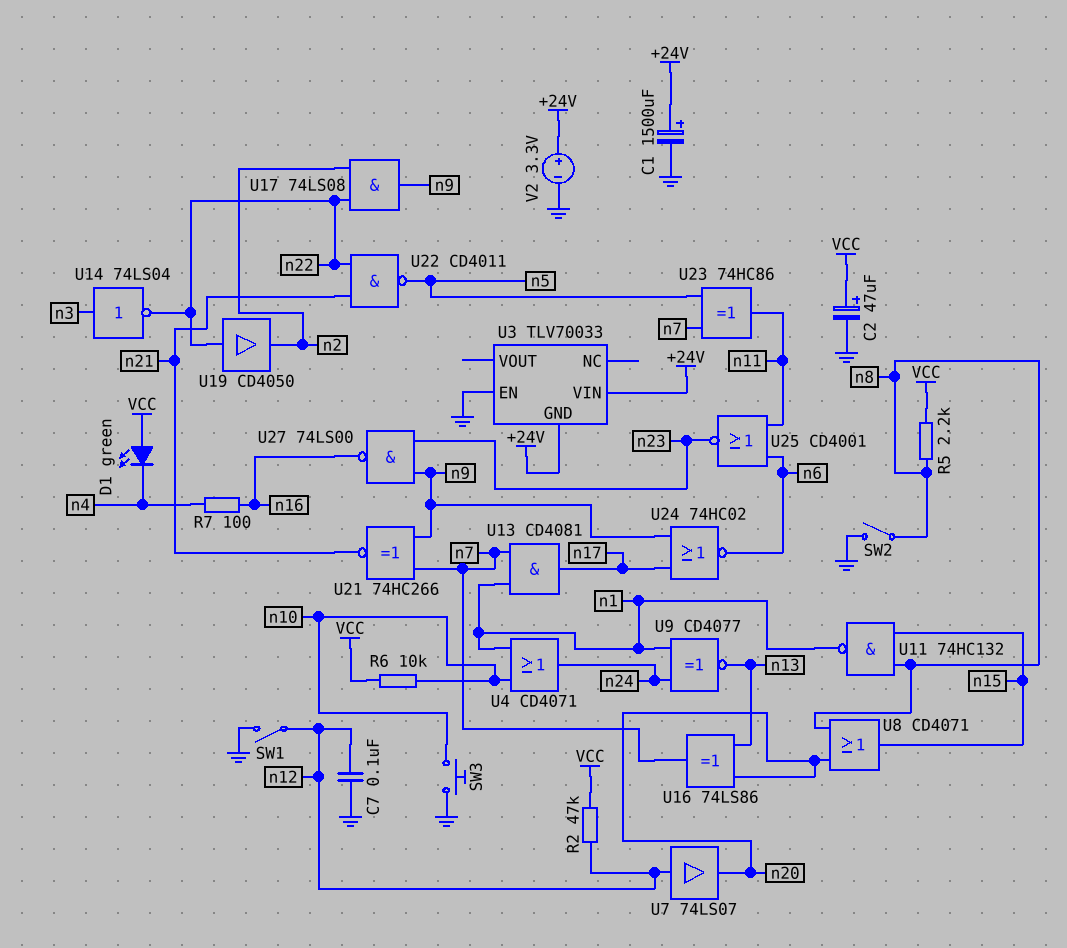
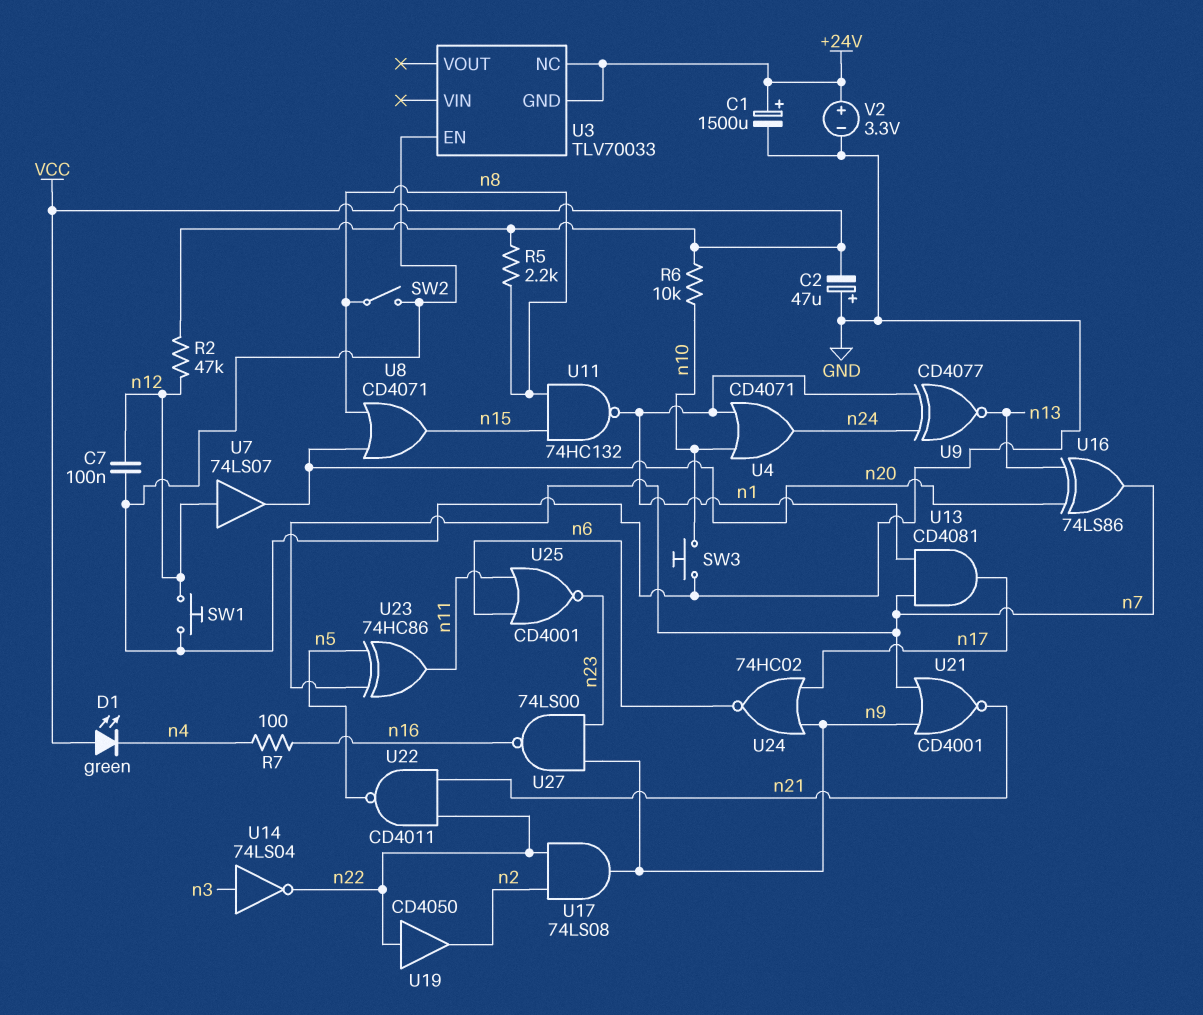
C2: 47uF (plus VCC, minus GND) -> 47uF (plus GND, minus VCC)
SW1: switch (GND, n12) -> button (GND, n12)
U3 pin NC: none -> +24V
U3 pin VIN: +24V -> none
U21: XNOR 74HC266 (in n7, in n9, out n21) -> NOR CD4001 (in n7, in n9, out n21)

